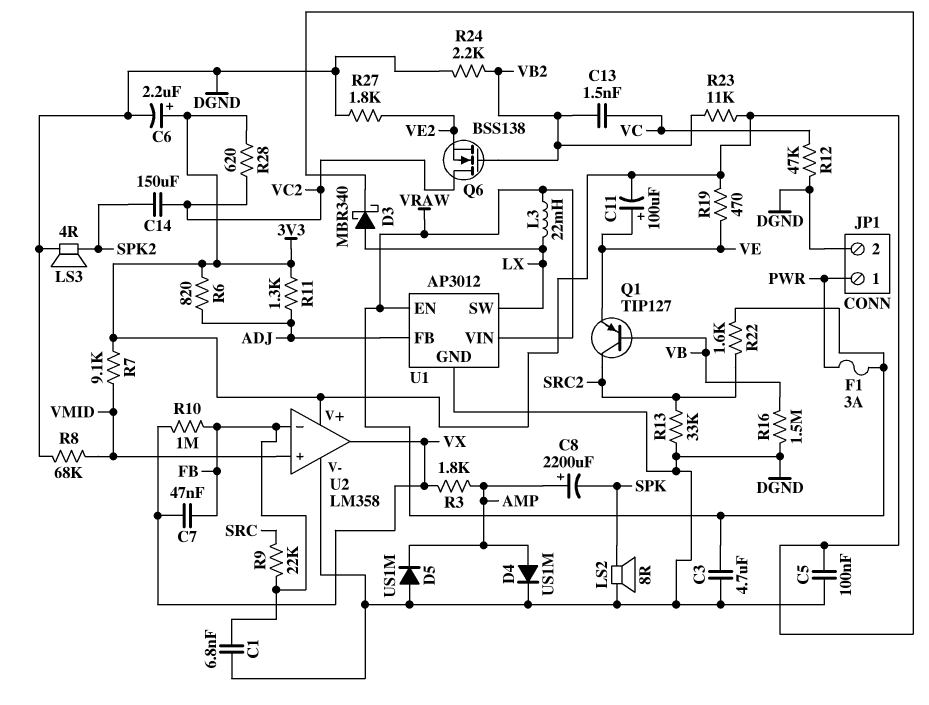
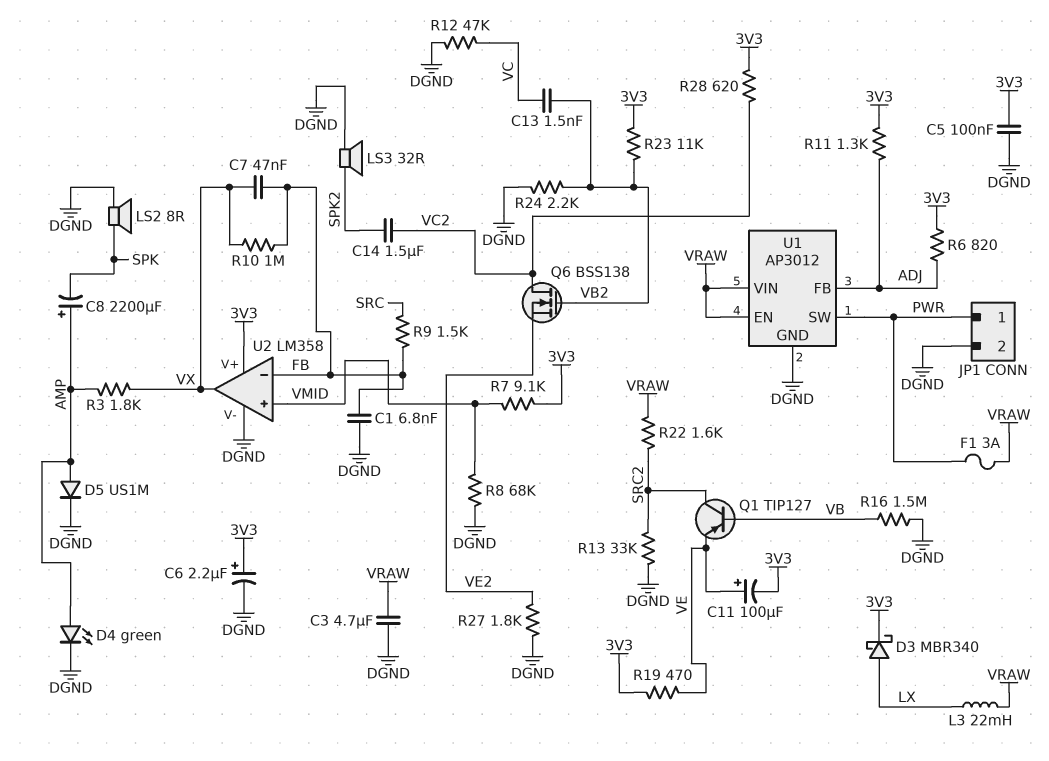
C14: 150uF (SPK2, VC2) -> 1.5uF (SPK2, VC2)
D4: diode US1M (A AMP, K DGND) -> LED green (A AMP, K DGND)
D5: diode US1M (A DGND, K AMP) -> diode US1M (A AMP, K DGND)
LS3: speaker 4R (DGND, SPK2) -> speaker 32R (DGND, SPK2)
R9: 22k (FB, SRC) -> 1.5k (FB, SRC)
U1 pin SW: LX -> PWR

